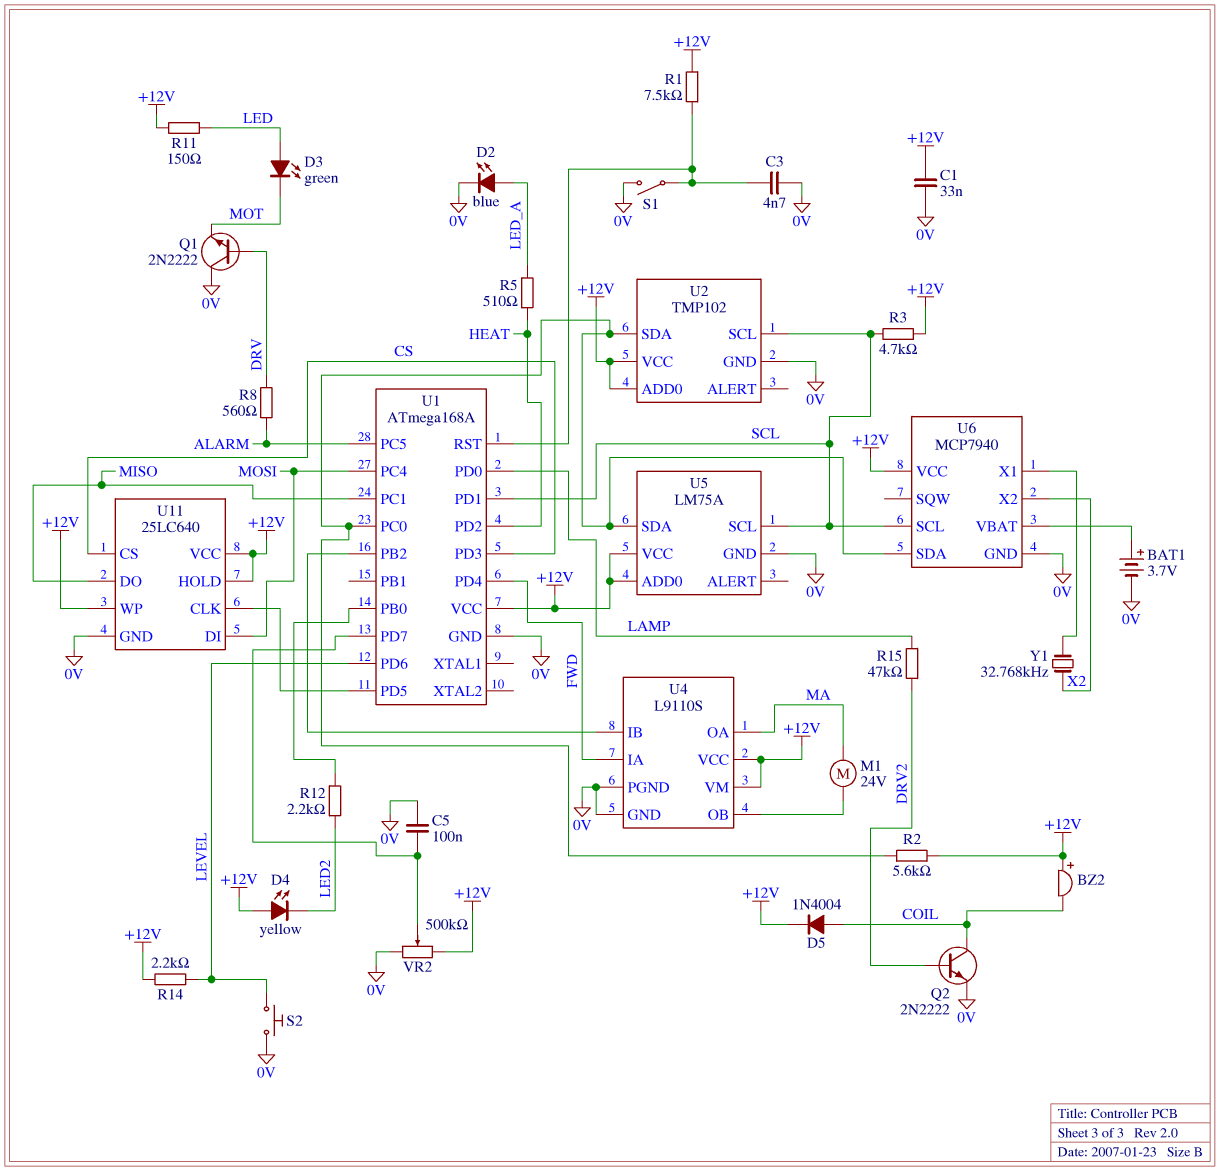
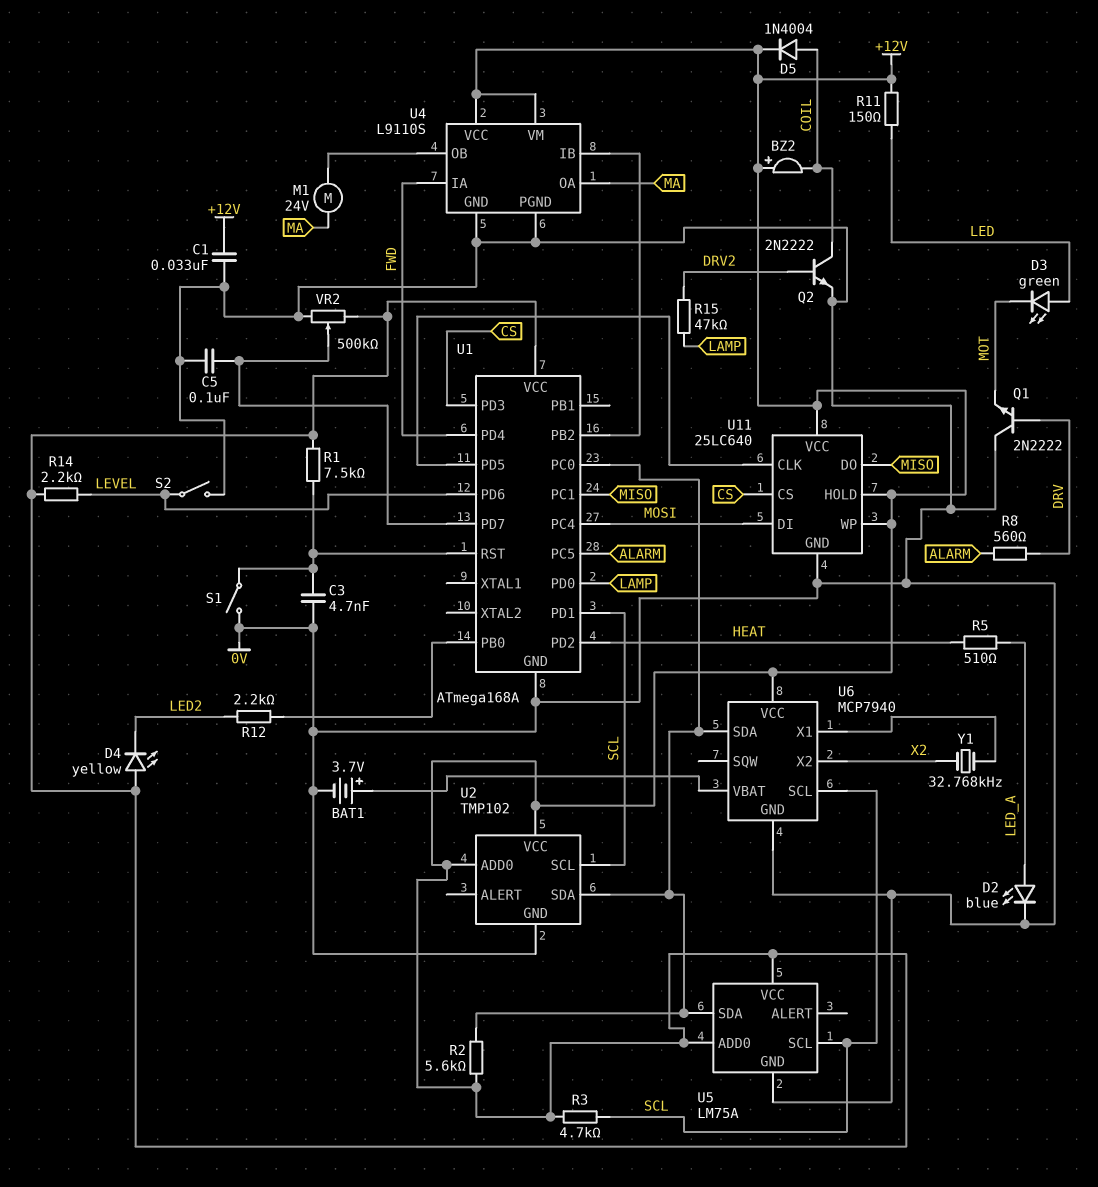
S2: button (0V, LEVEL) -> switch (0V, LEVEL)

